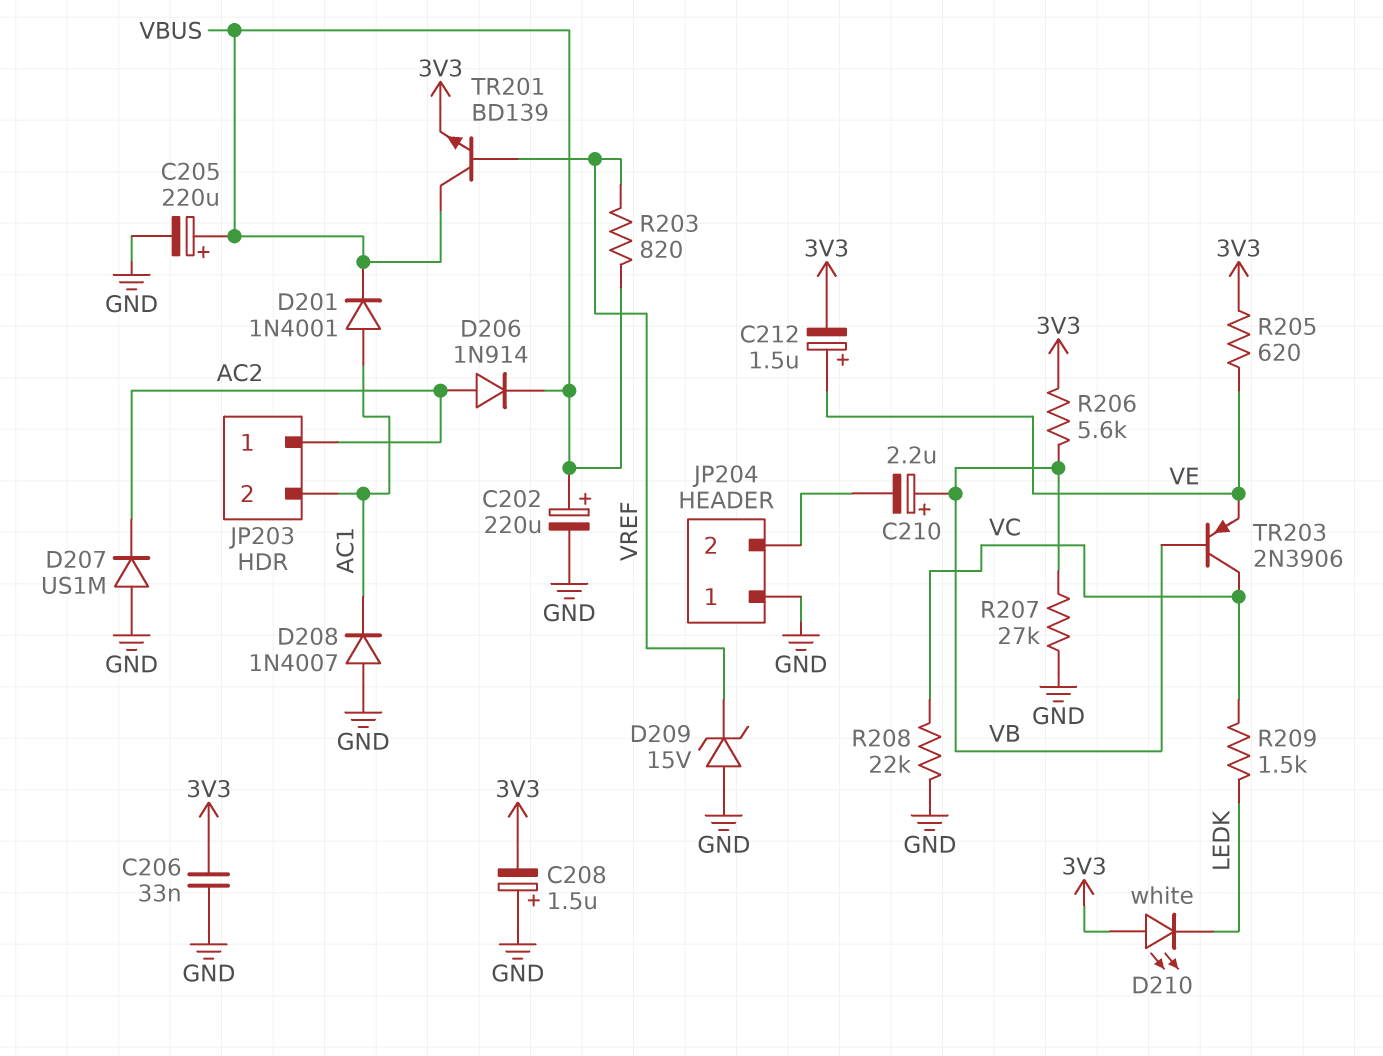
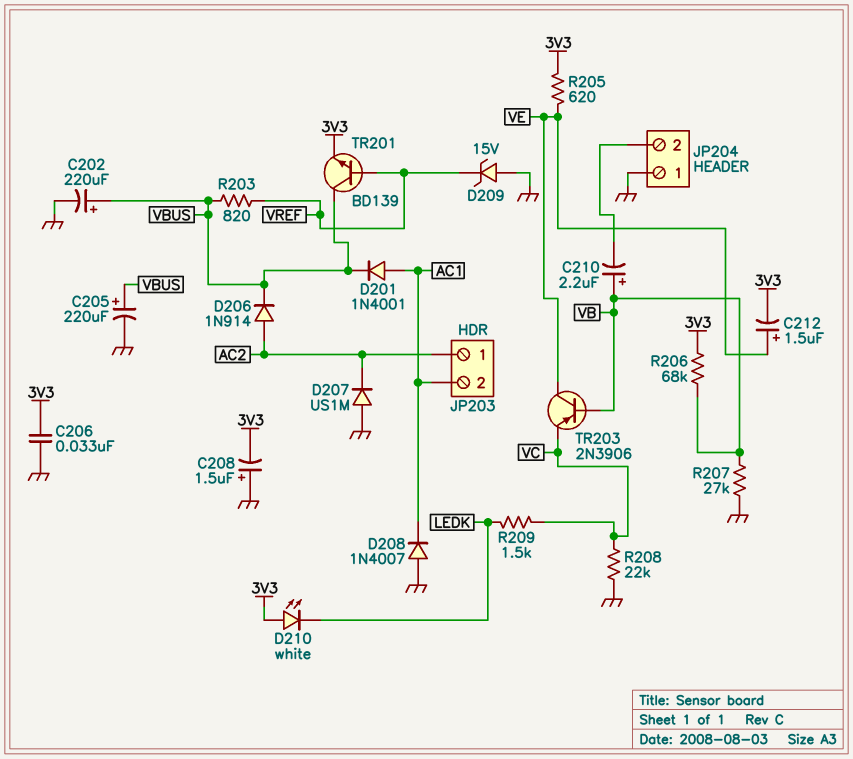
R206: 5.6k (3V3, VB) -> 68k (3V3, VB)
TR203: PNP 2N3906 (B VB, C VC, E VE) -> PNP 2N3906 (B VB, C VE, E VC)

